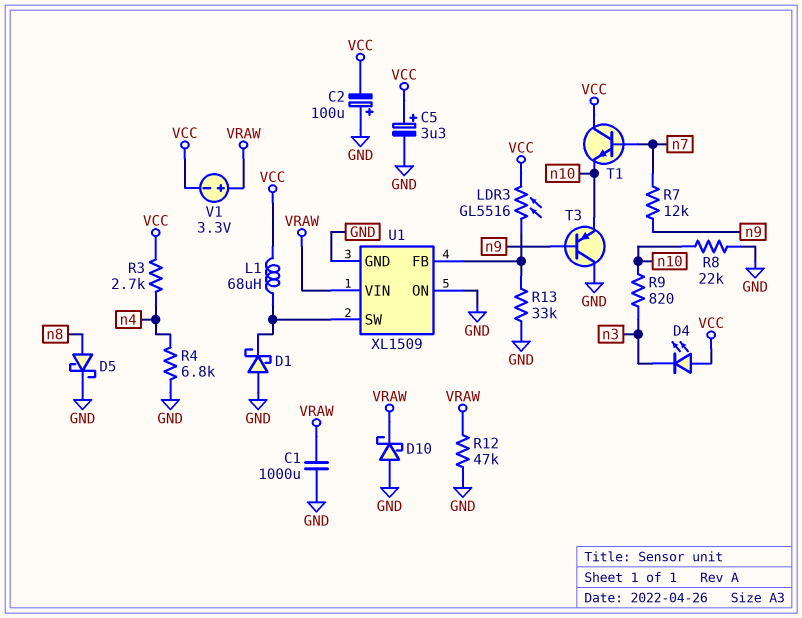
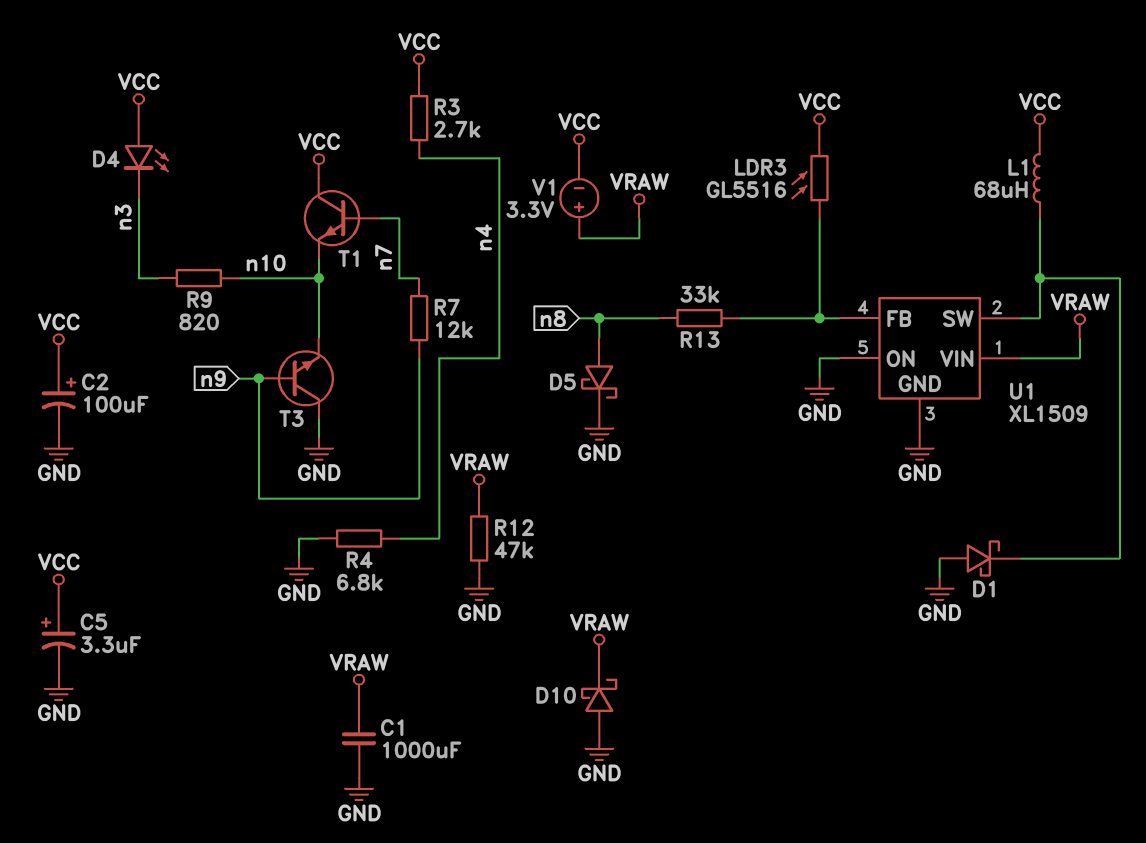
C2: 100uF (plus GND, minus VCC) -> 100uF (plus VCC, minus GND)
R8: 22k (GND, n10) -> none
R13: 33k (GND, U1/FB) -> 33k (U1/FB, n8)
T3: PNP (B n9, C GND, E n10) -> NPN (B n9, C GND, E n10)

